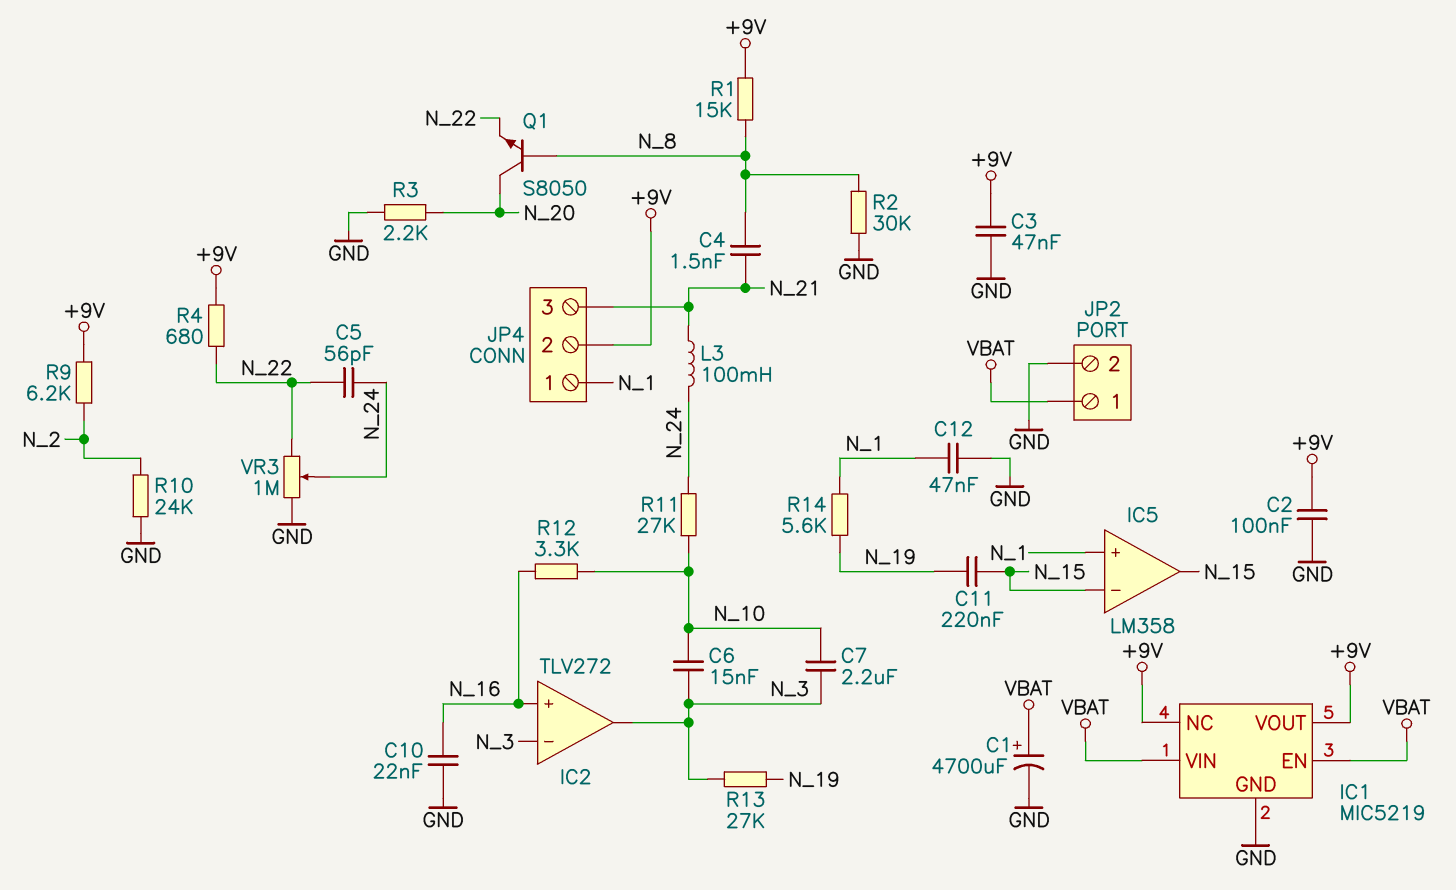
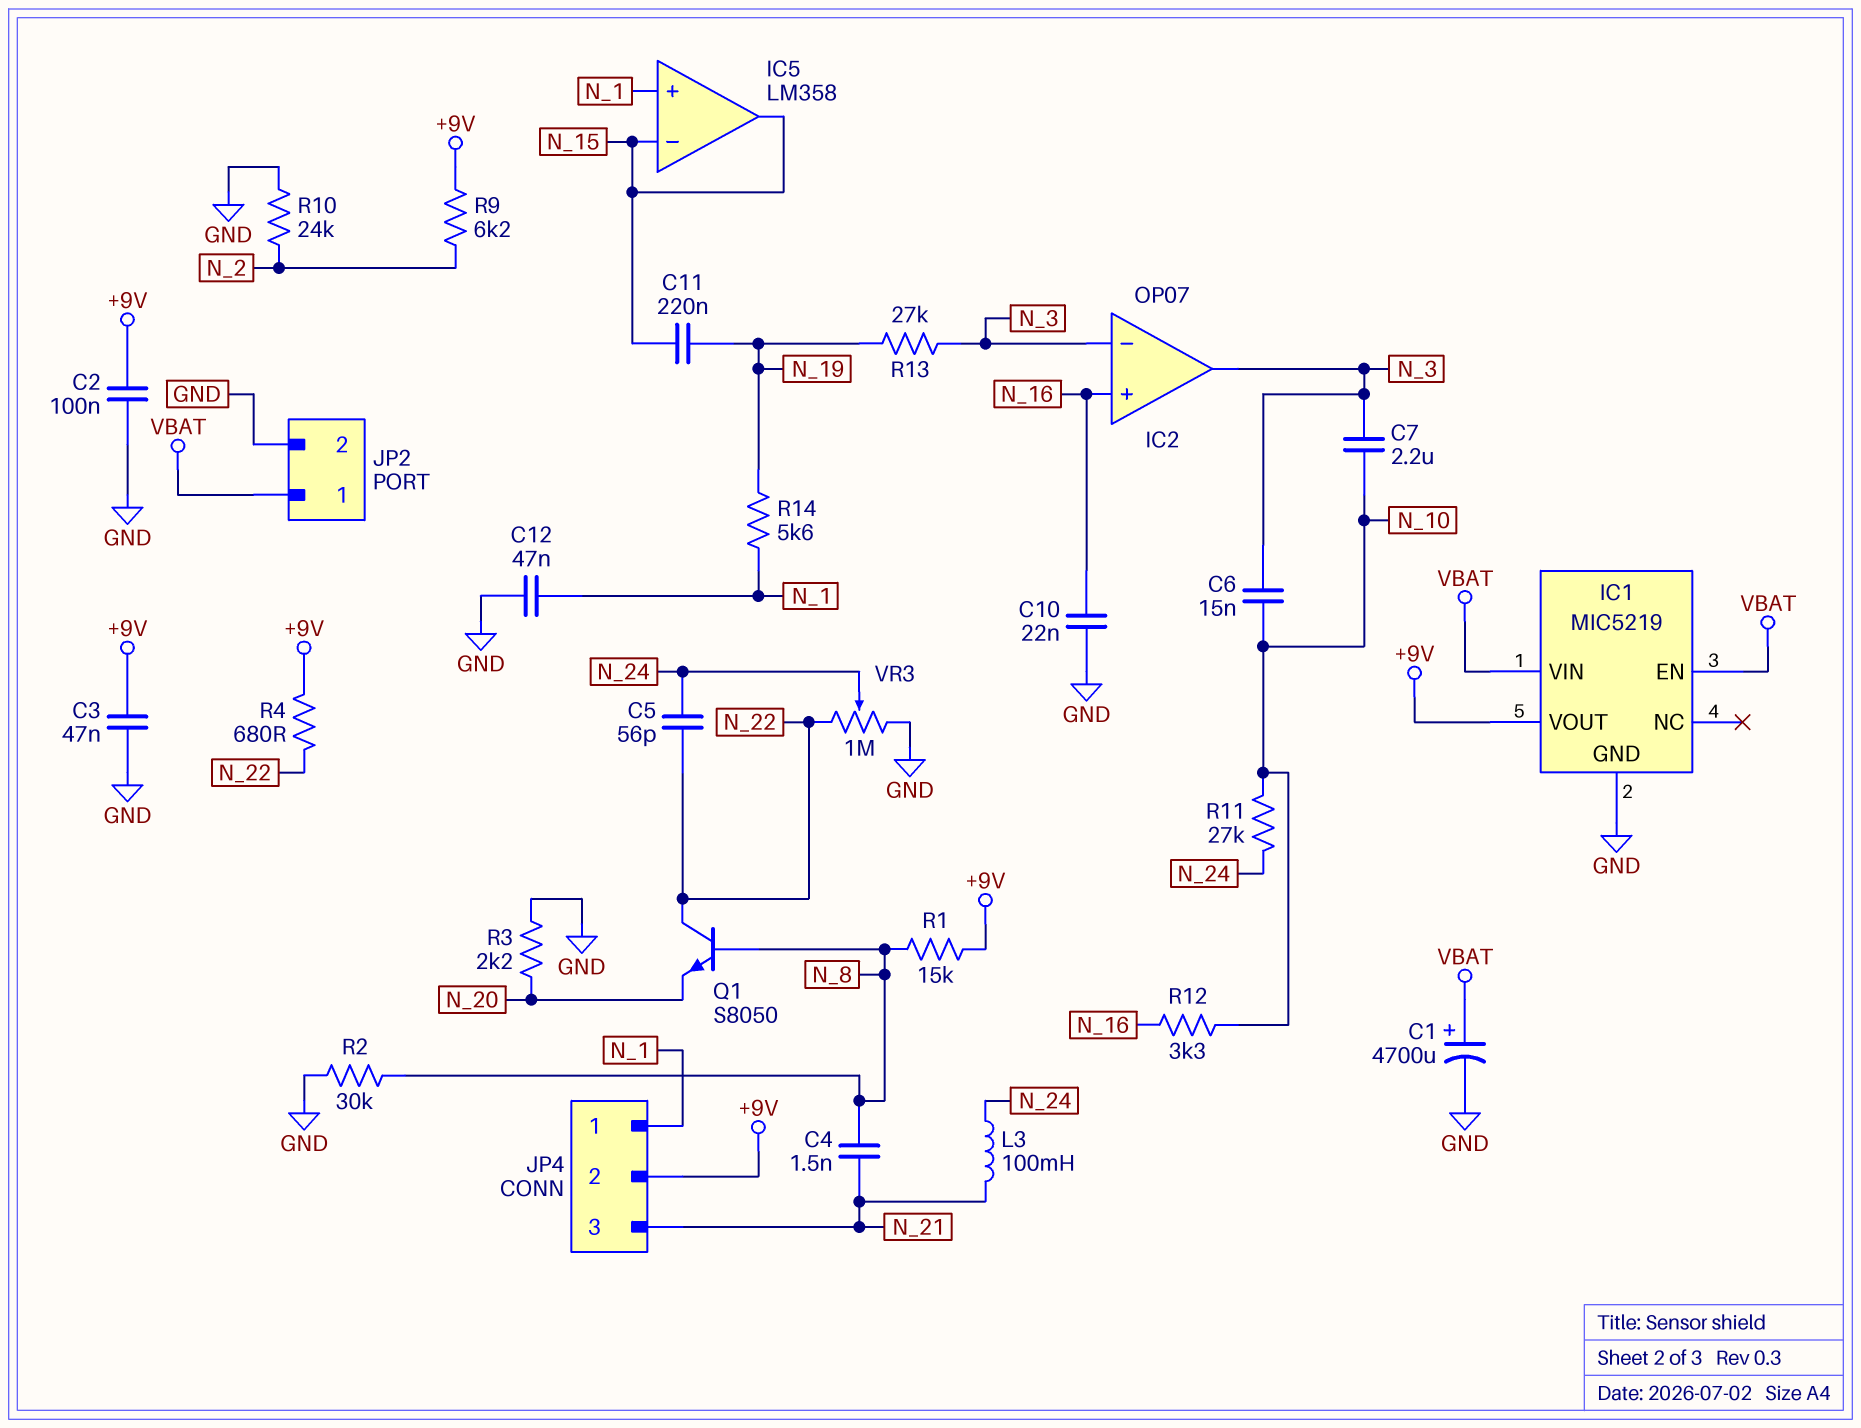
IC1 pin NC: +9V -> none
IC2: TLV272 -> OP07
Q1: NPN S8050 (B N_8, C N_20, E N_22) -> NPN S8050 (B N_8, C N_22, E N_20)

